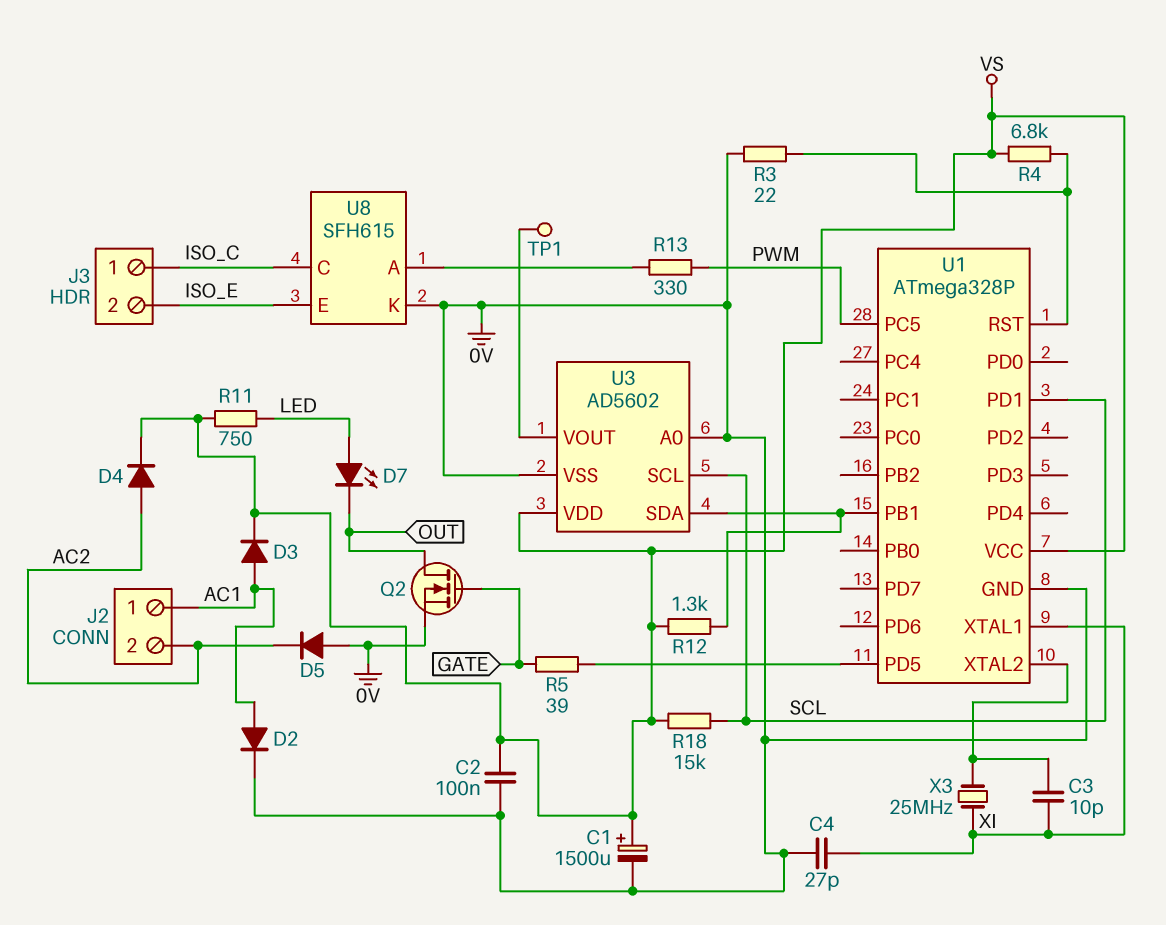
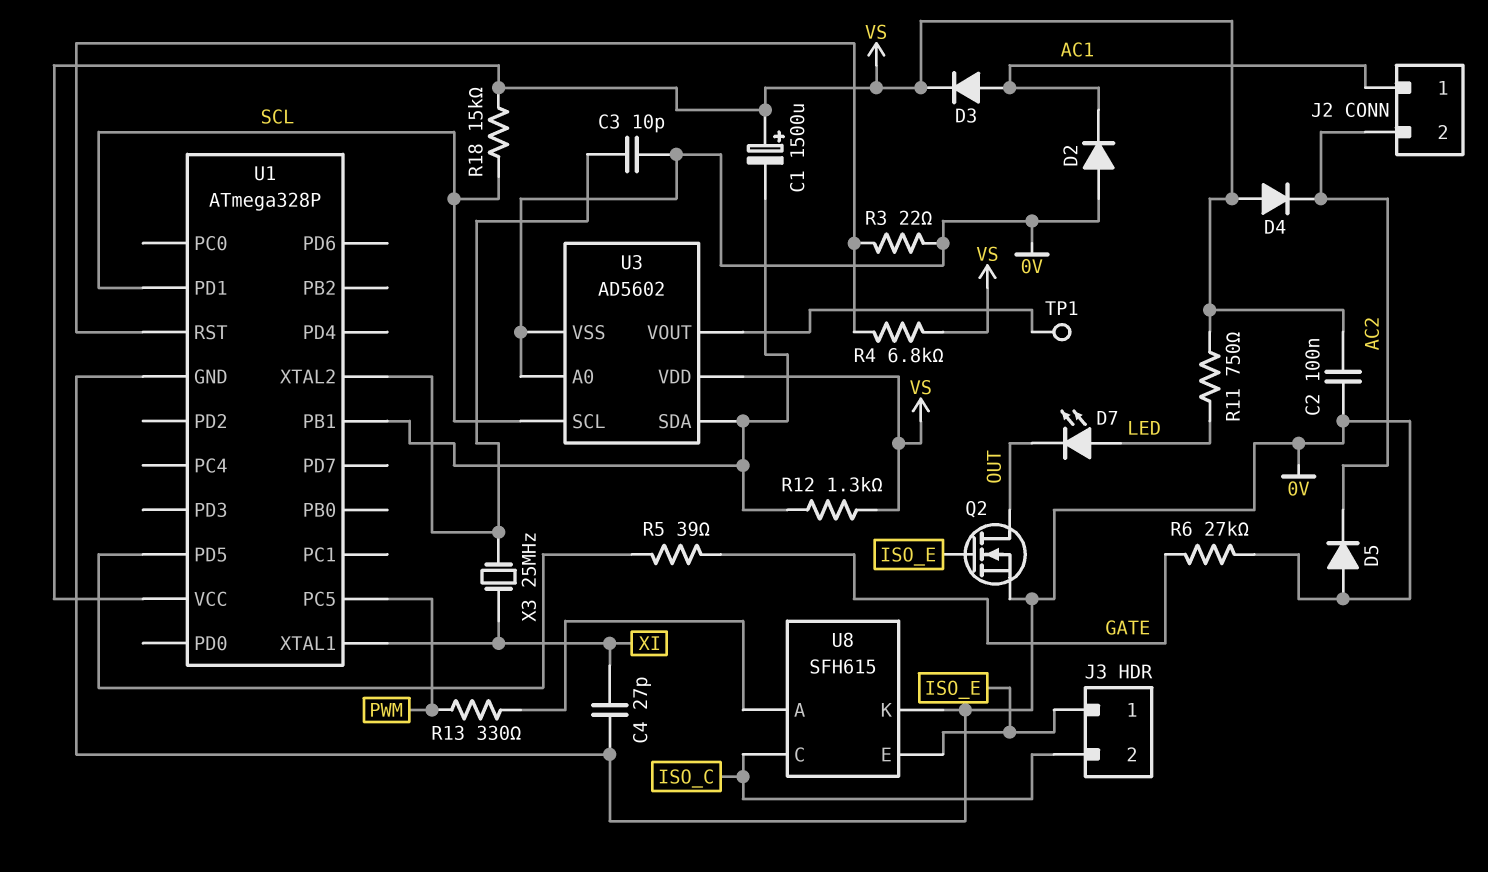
C1: 1500uF (plus VS, minus 0V) -> 1500uF (plus VS, minus U1/PB1)
C3: 10pF (U1/XTAL2, XI) -> 10pF (0V, U1/XTAL2)
D2: diode (A AC1, K 0V) -> diode (A 0V, K AC1)
D4: diode (A AC2, K VS) -> diode (A VS, K AC2)
J3 pin 1: ISO_C -> ISO_E
J3 pin 2: ISO_E -> ISO_C
Q2: NMOS (G GATE, D OUT, S 0V) -> NMOS (G ISO_E, D OUT, S 0V)
R6: none -> 27k (0V, GATE)

